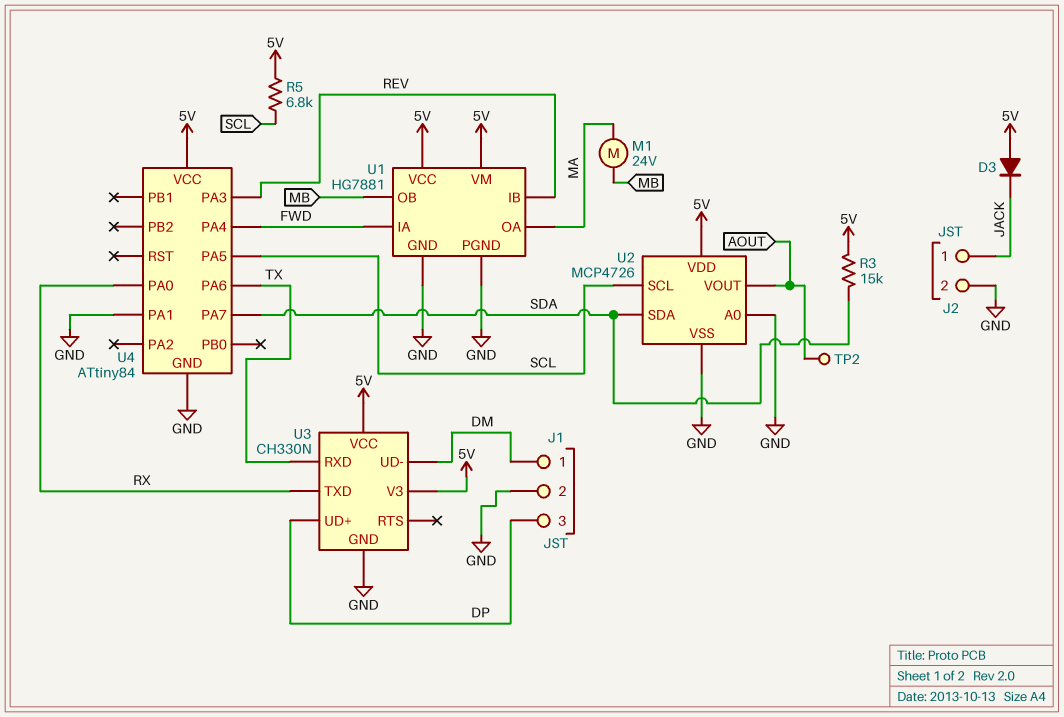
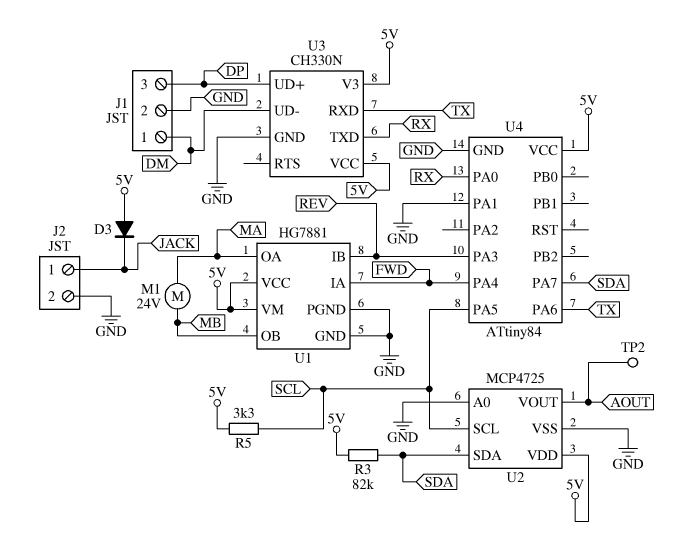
R3: 15k (5V, SDA) -> 82k (5V, SDA)
R5: 6.8k (5V, SCL) -> 3.3k (5V, SCL)
U2: MCP4726 -> MCP4725

